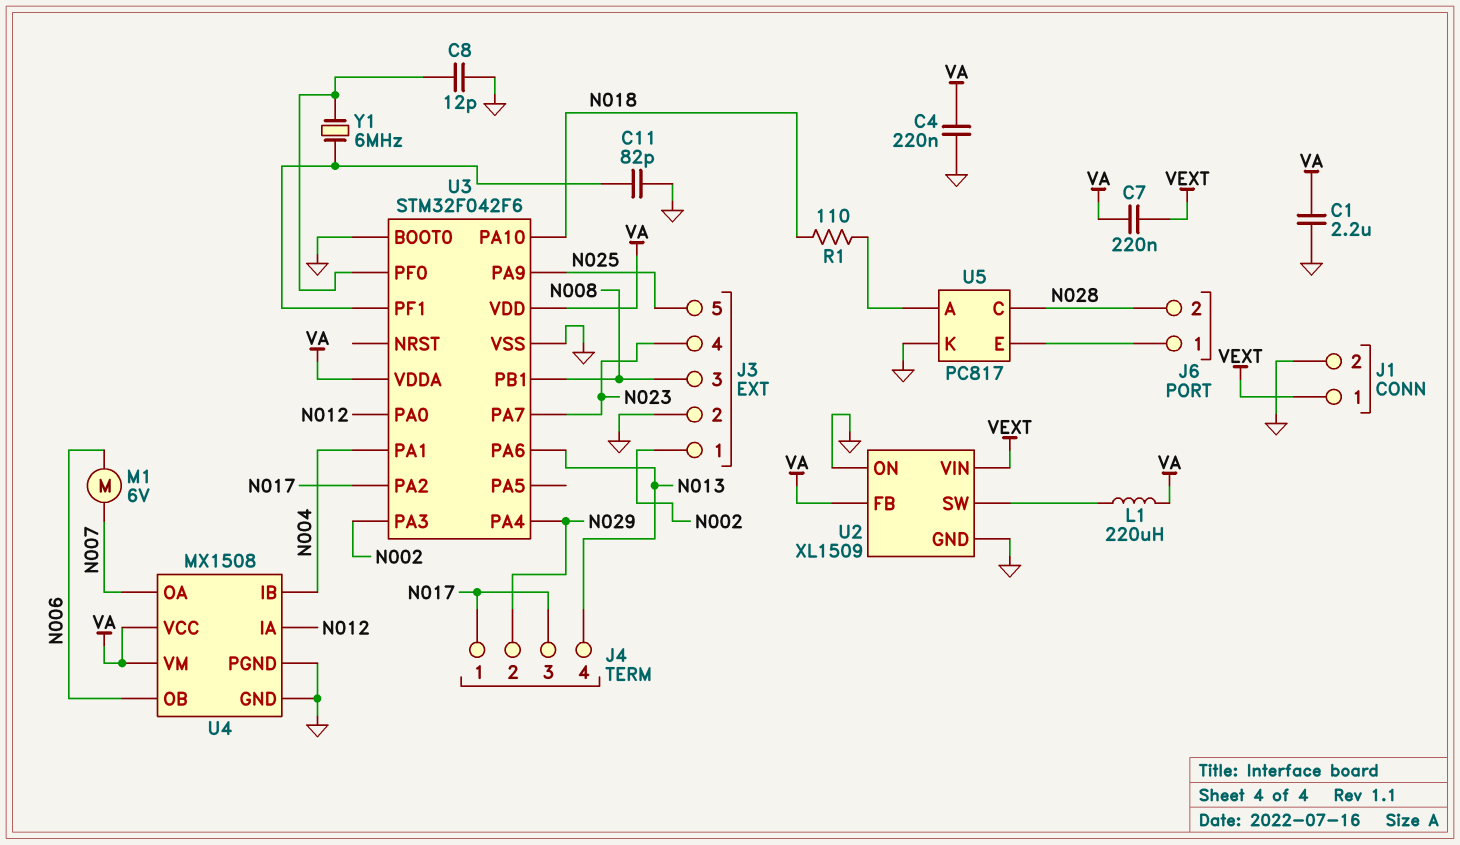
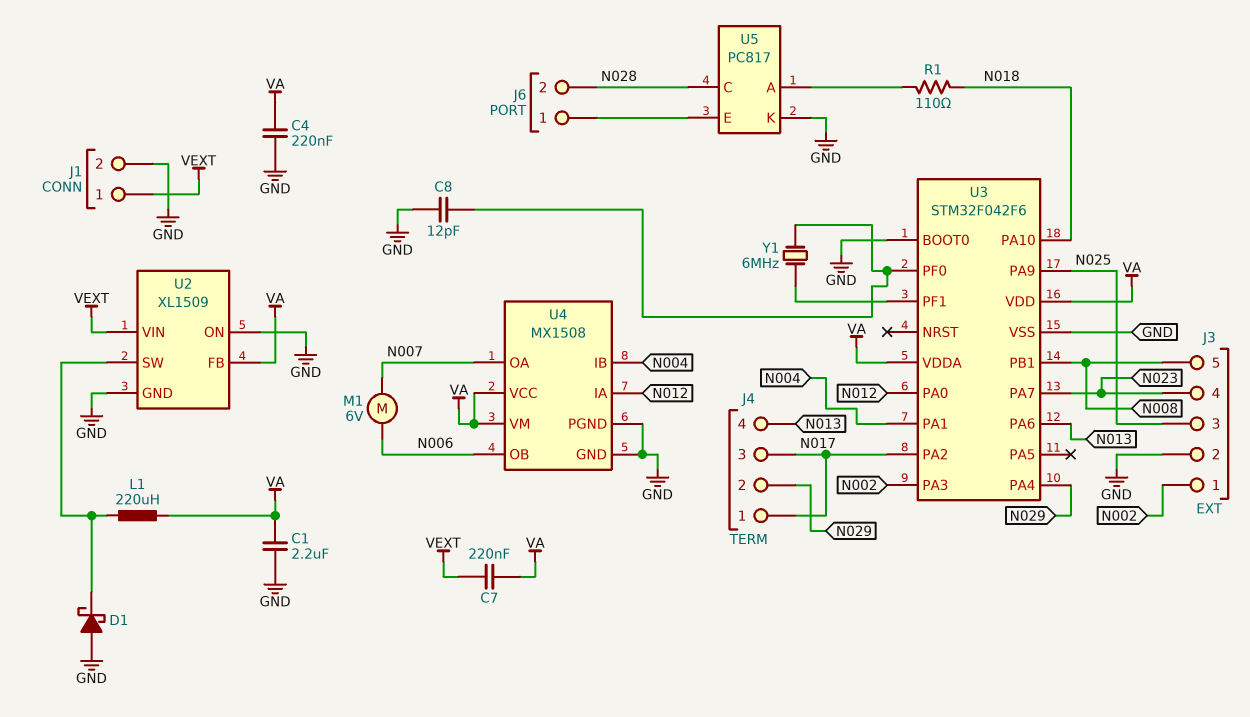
C11: 82pF (GND, U3/PF1) -> none
D1: none -> schottky (A GND, K U2/SW)
J3 pin 3: N008 -> N025
J3 pin 5: N025 -> N008

